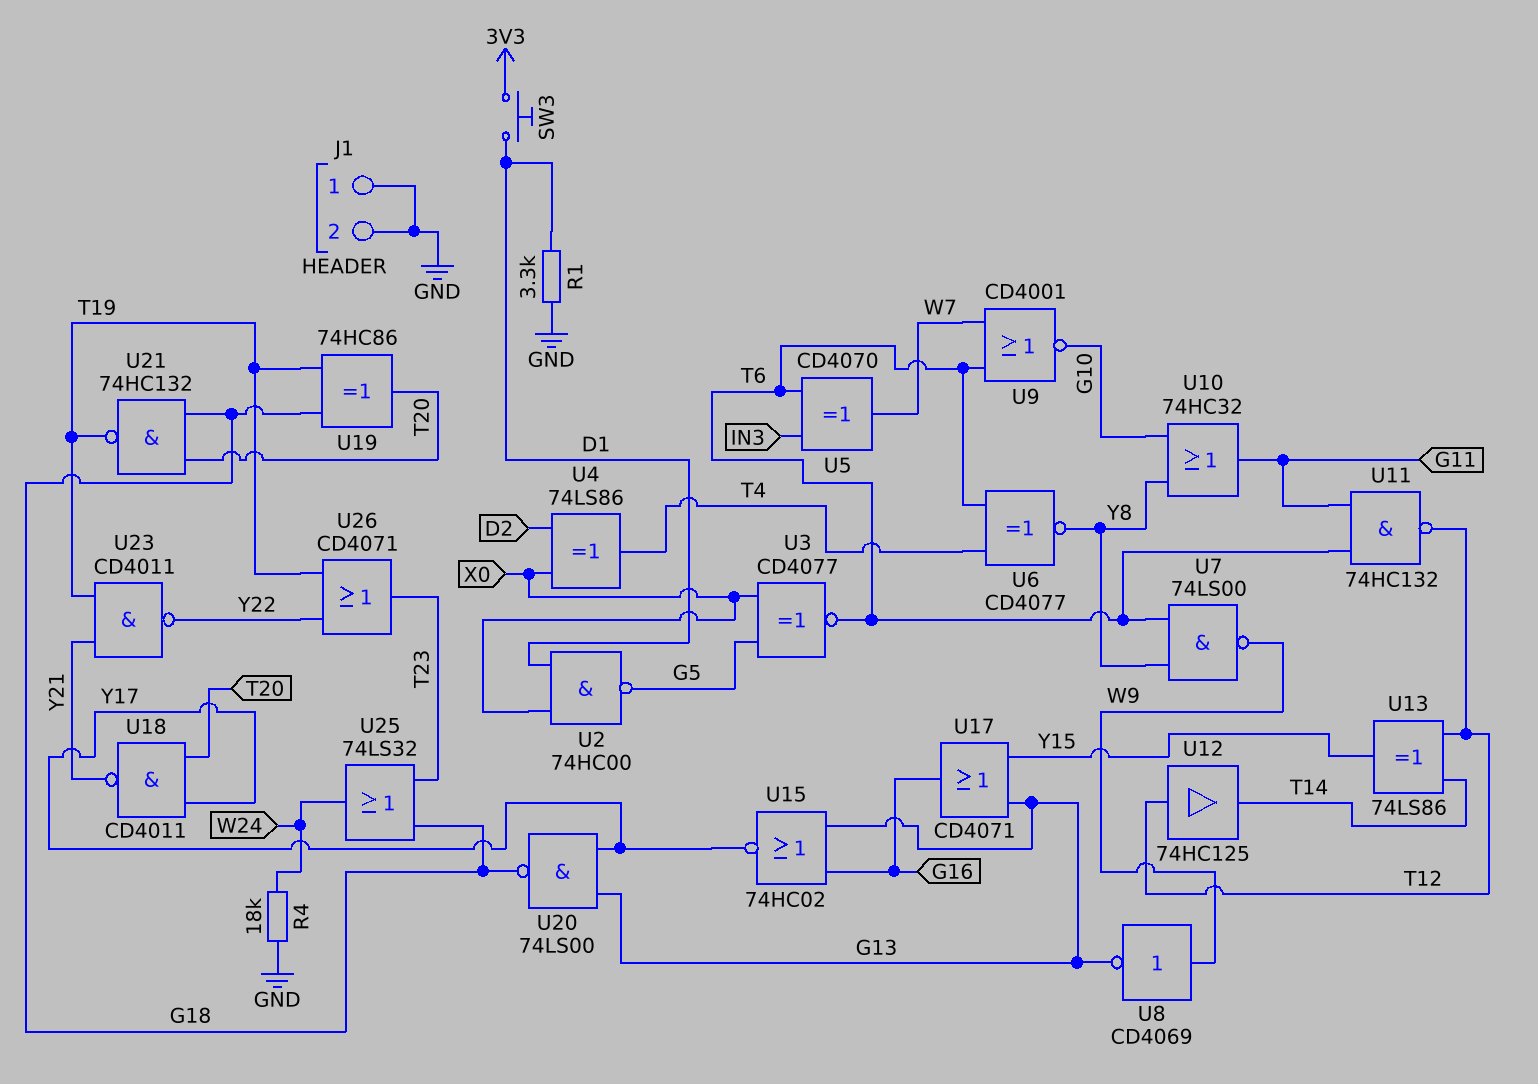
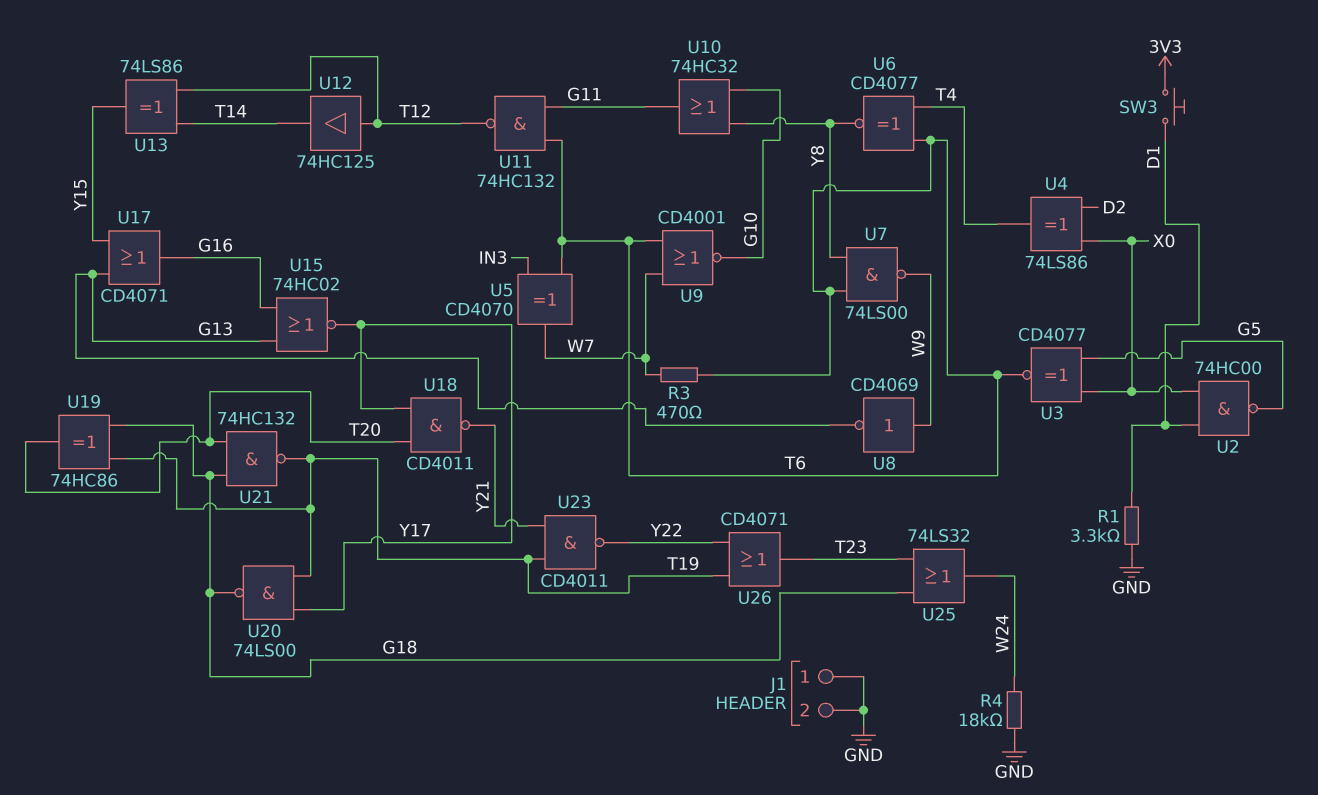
R3: none -> 470 (T6, W7)
U20: NAND 74LS00 (in G13, in Y17, out G18) -> NAND 74LS00 (in T19, in Y17, out G18)

